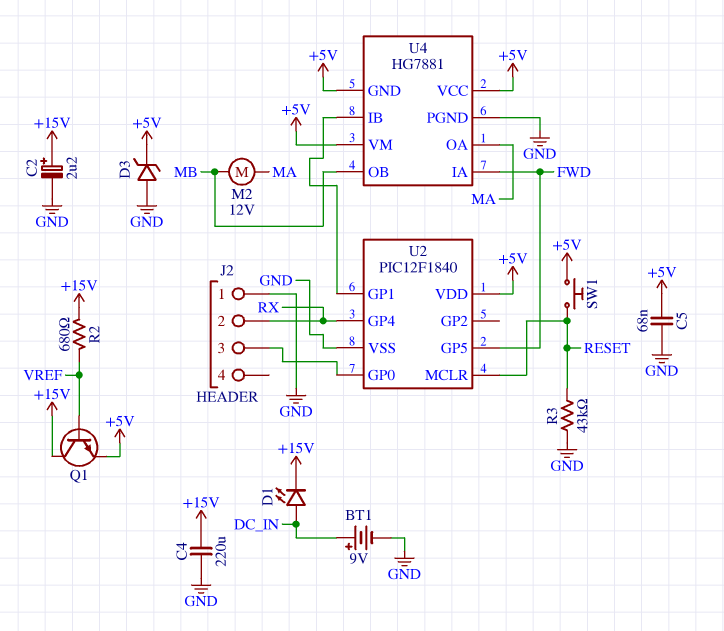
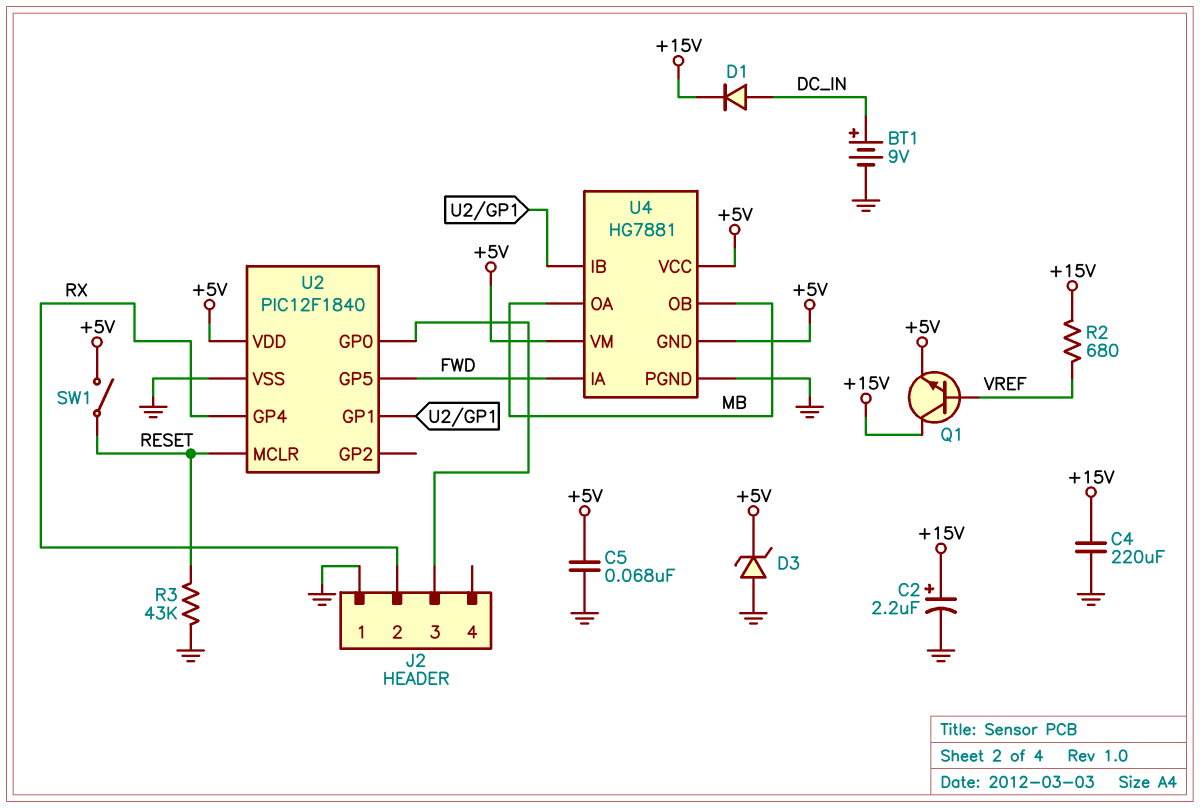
D1: LED (A DC_IN, K +15V) -> diode (A DC_IN, K +15V)
M2: motor 12V (MA, MB) -> none
SW1: button (+5V, RESET) -> switch (+5V, RESET)
U4 pin OA: MA -> MB

